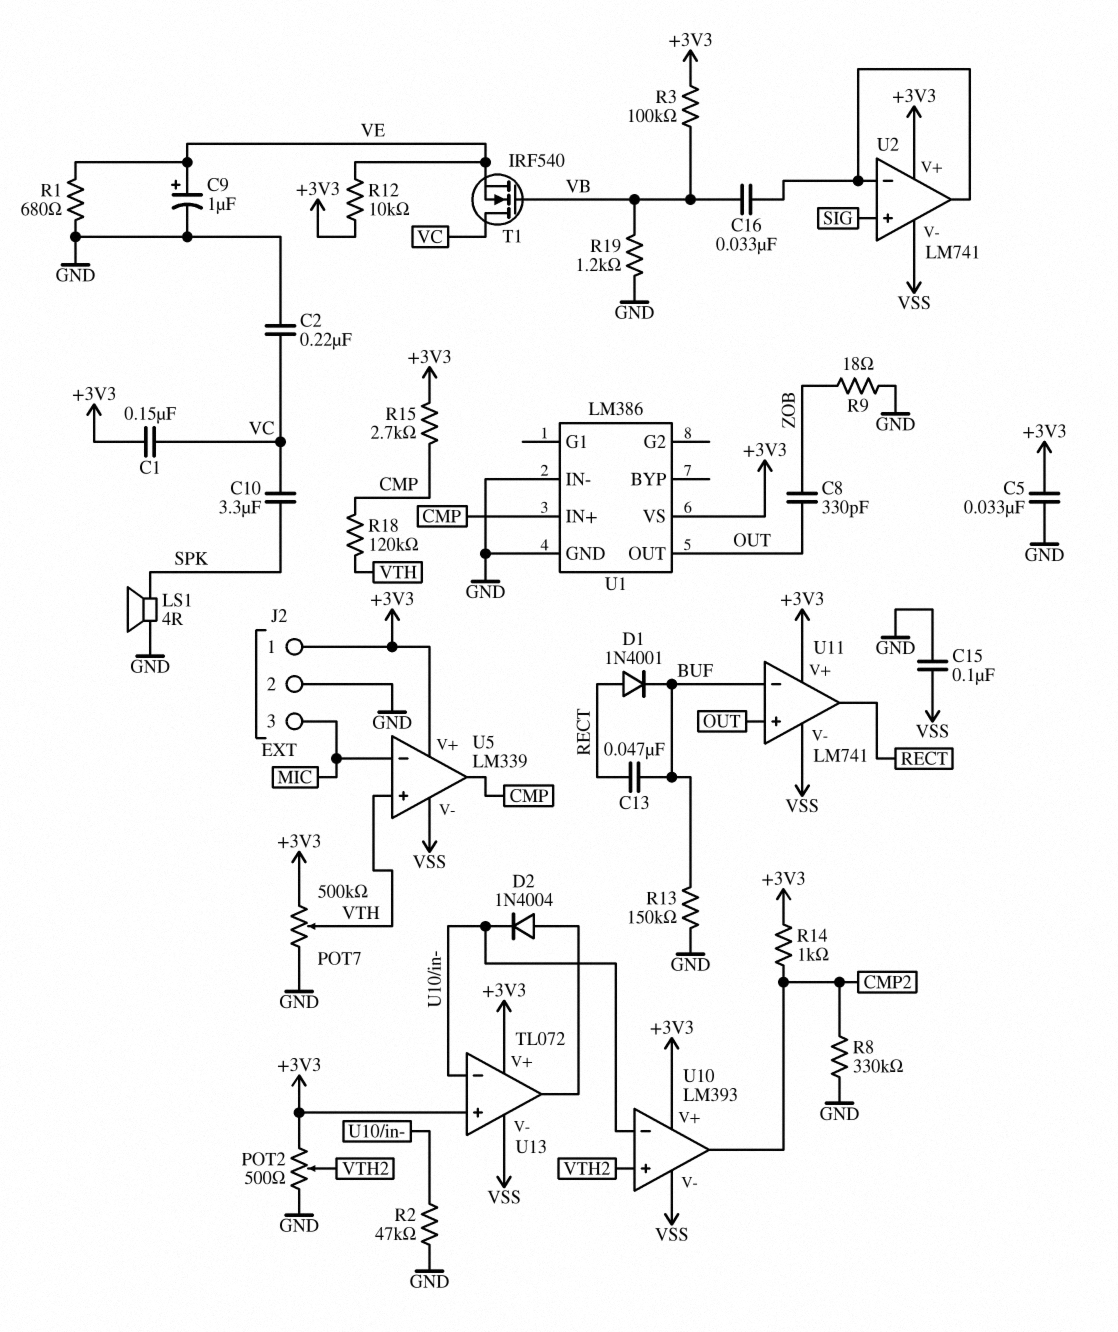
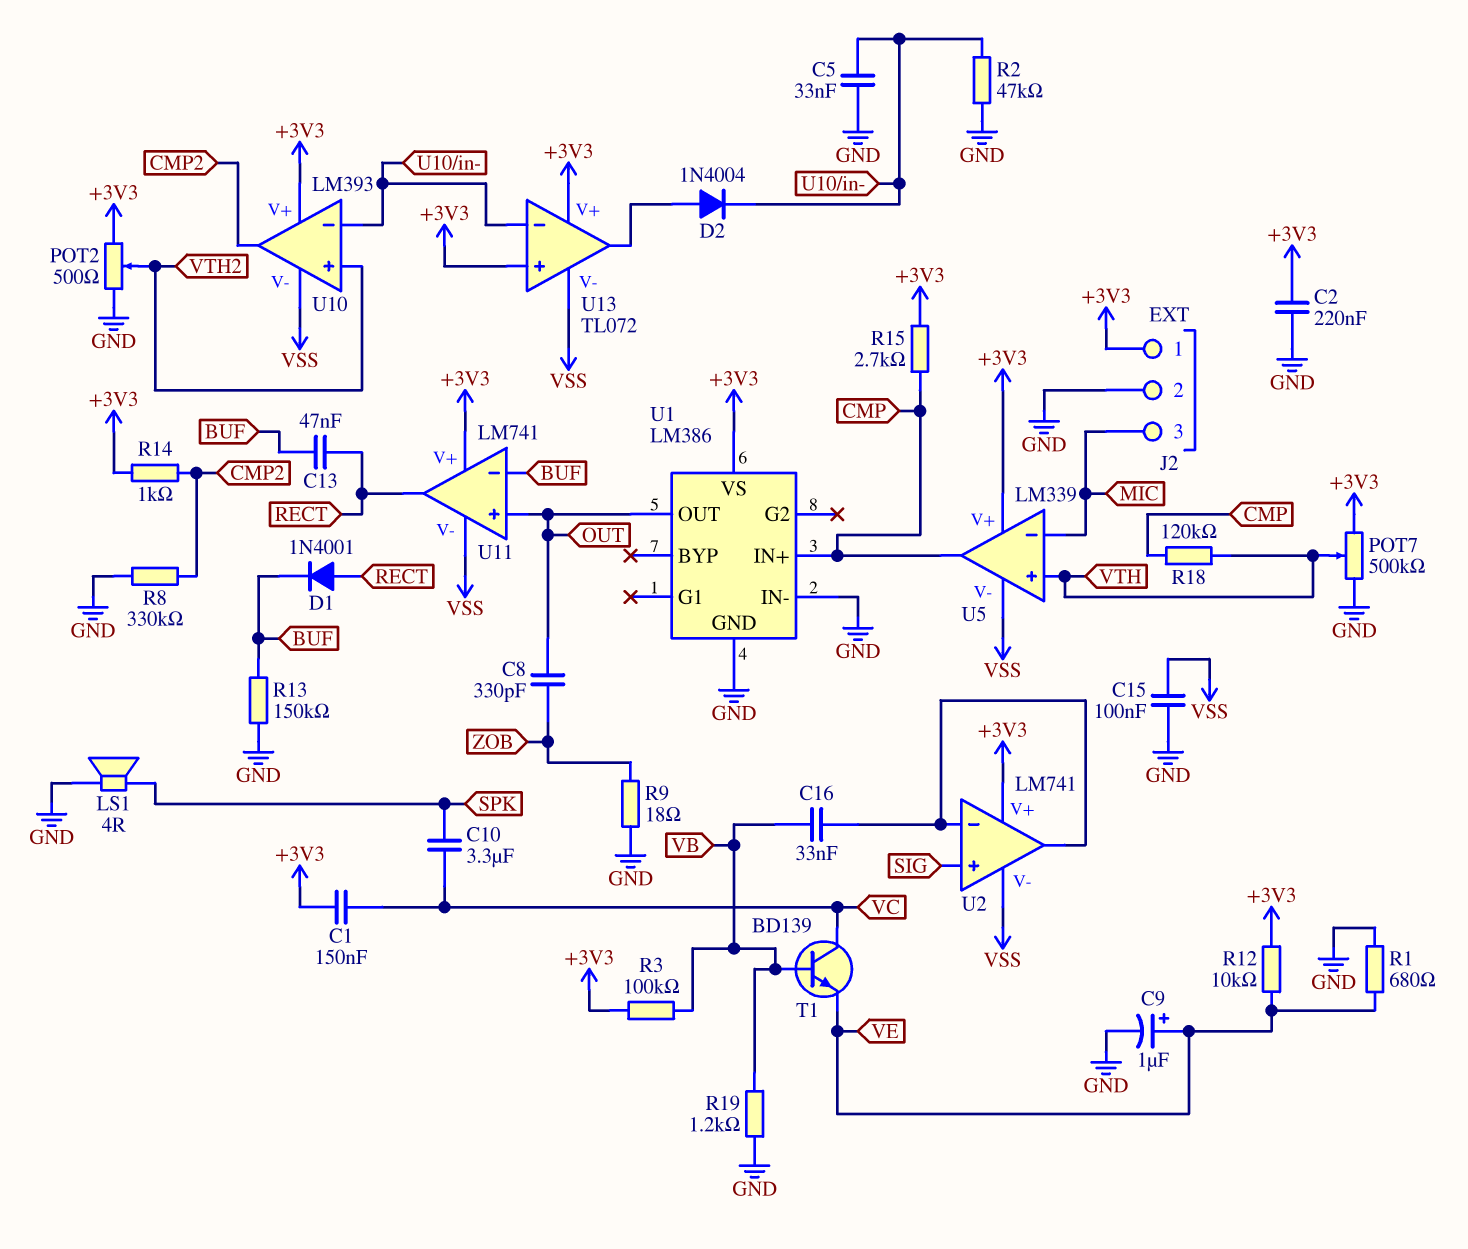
C2: 220nF (GND, VC) -> 220nF (+3V3, GND)
C5: 33nF (+3V3, GND) -> 33nF (GND, U10/in-)
T1: NMOS IRF540 (G VB, D VC, S VE) -> NPN BD139 (B VB, C VC, E VE)

